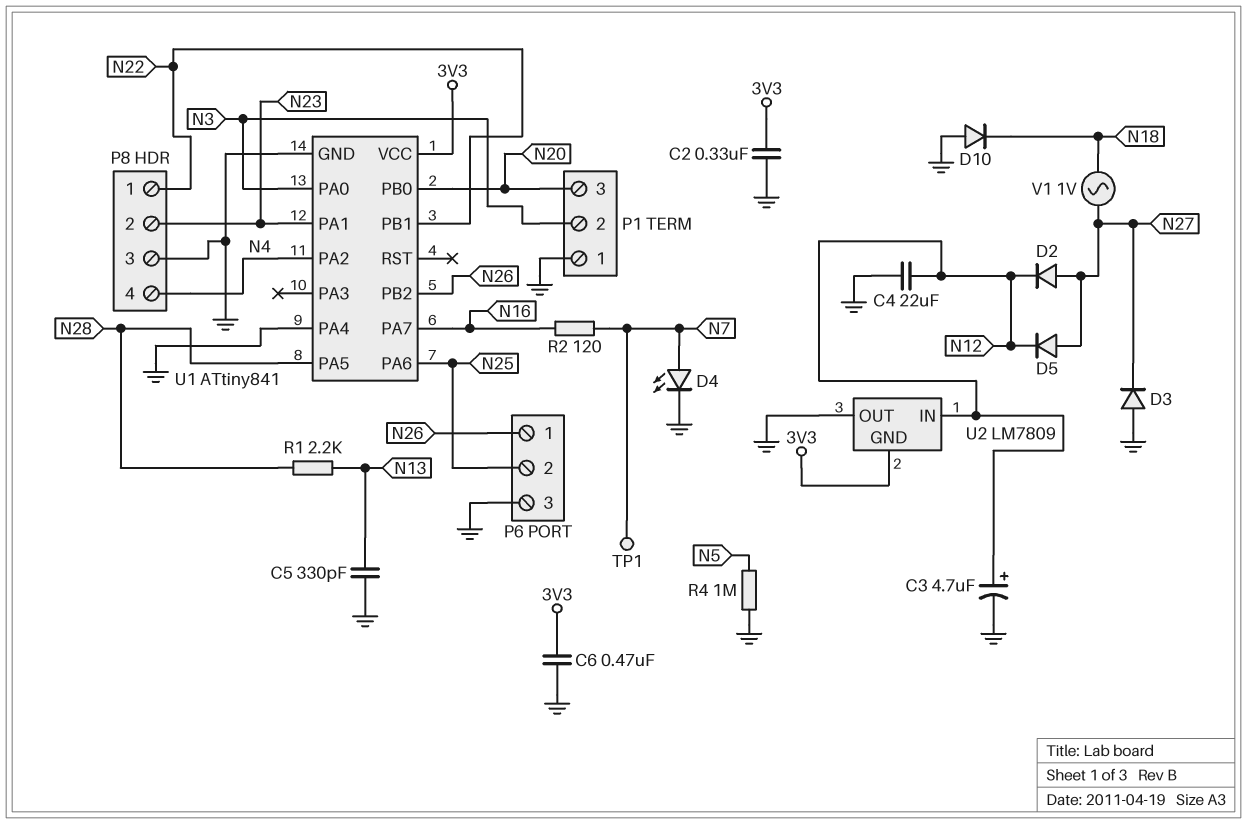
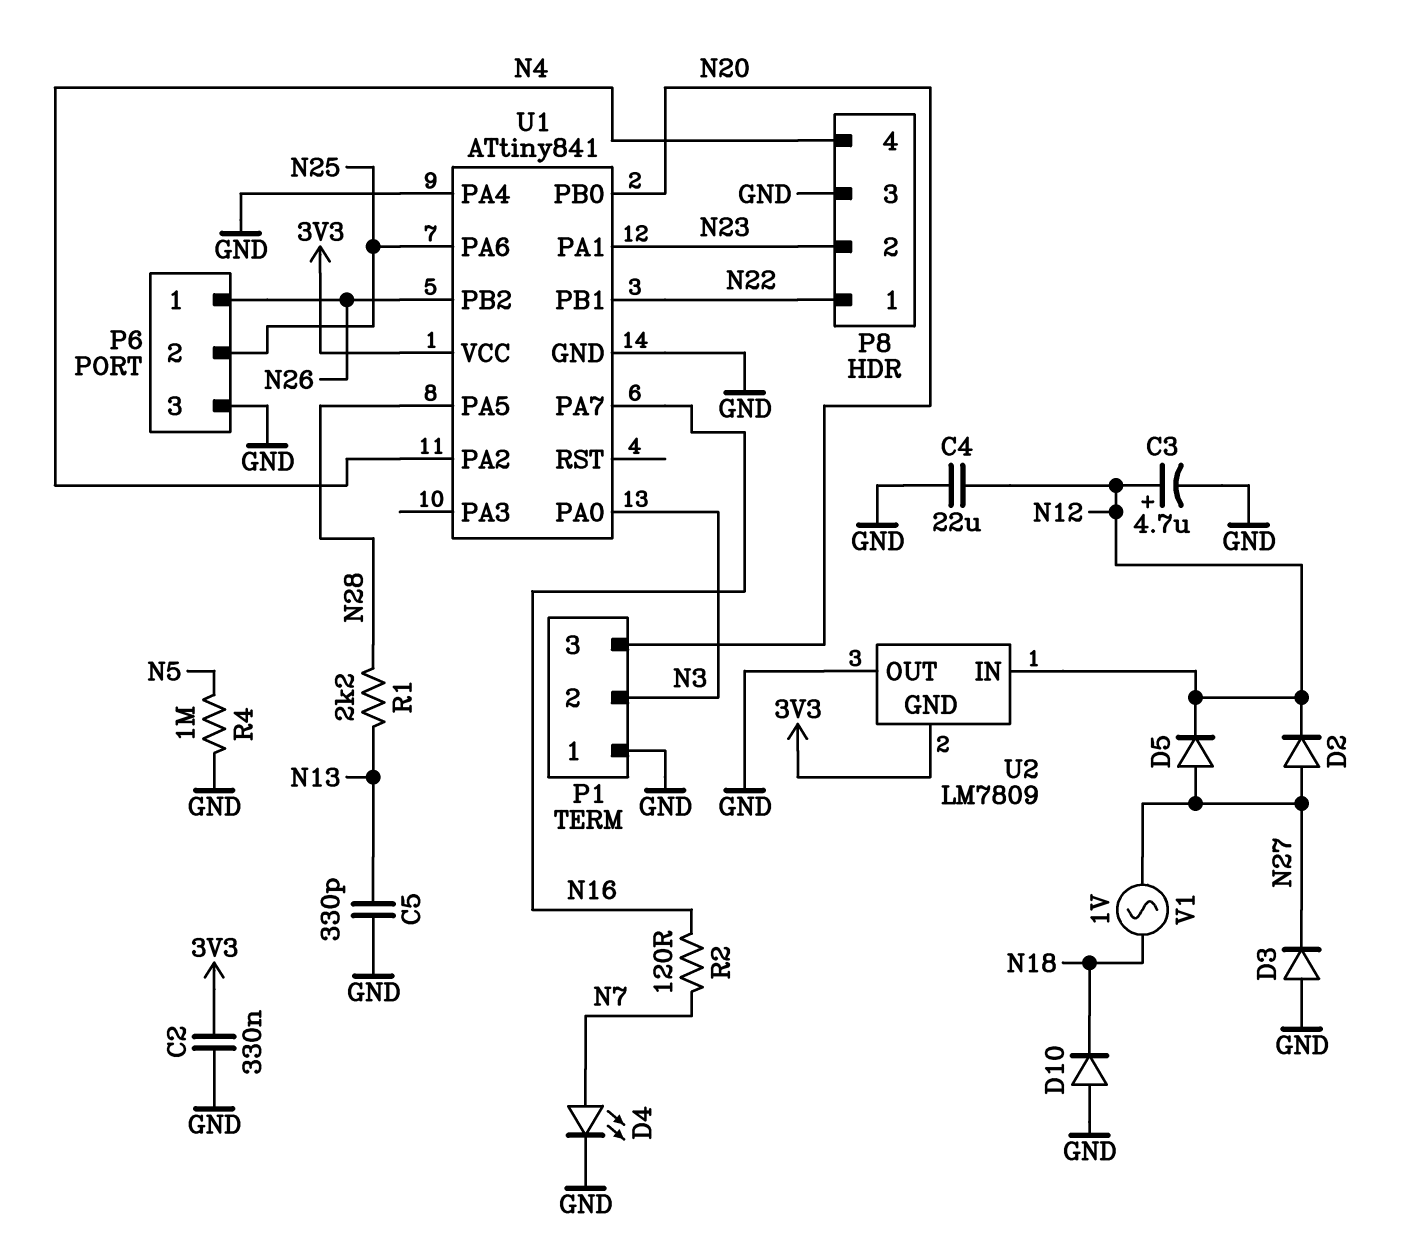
C6: 470nF (3V3, GND) -> none
TP1: test point (N7) -> none

